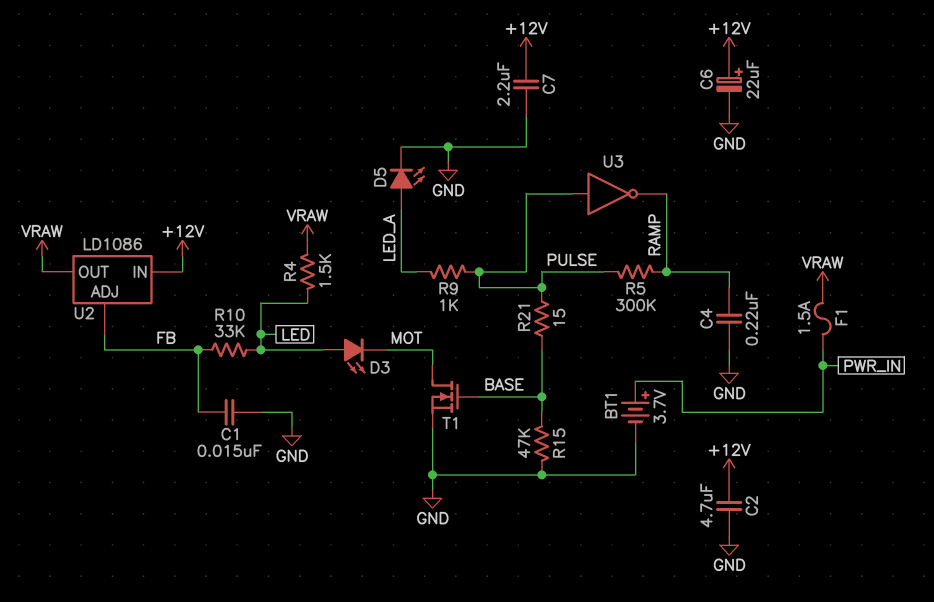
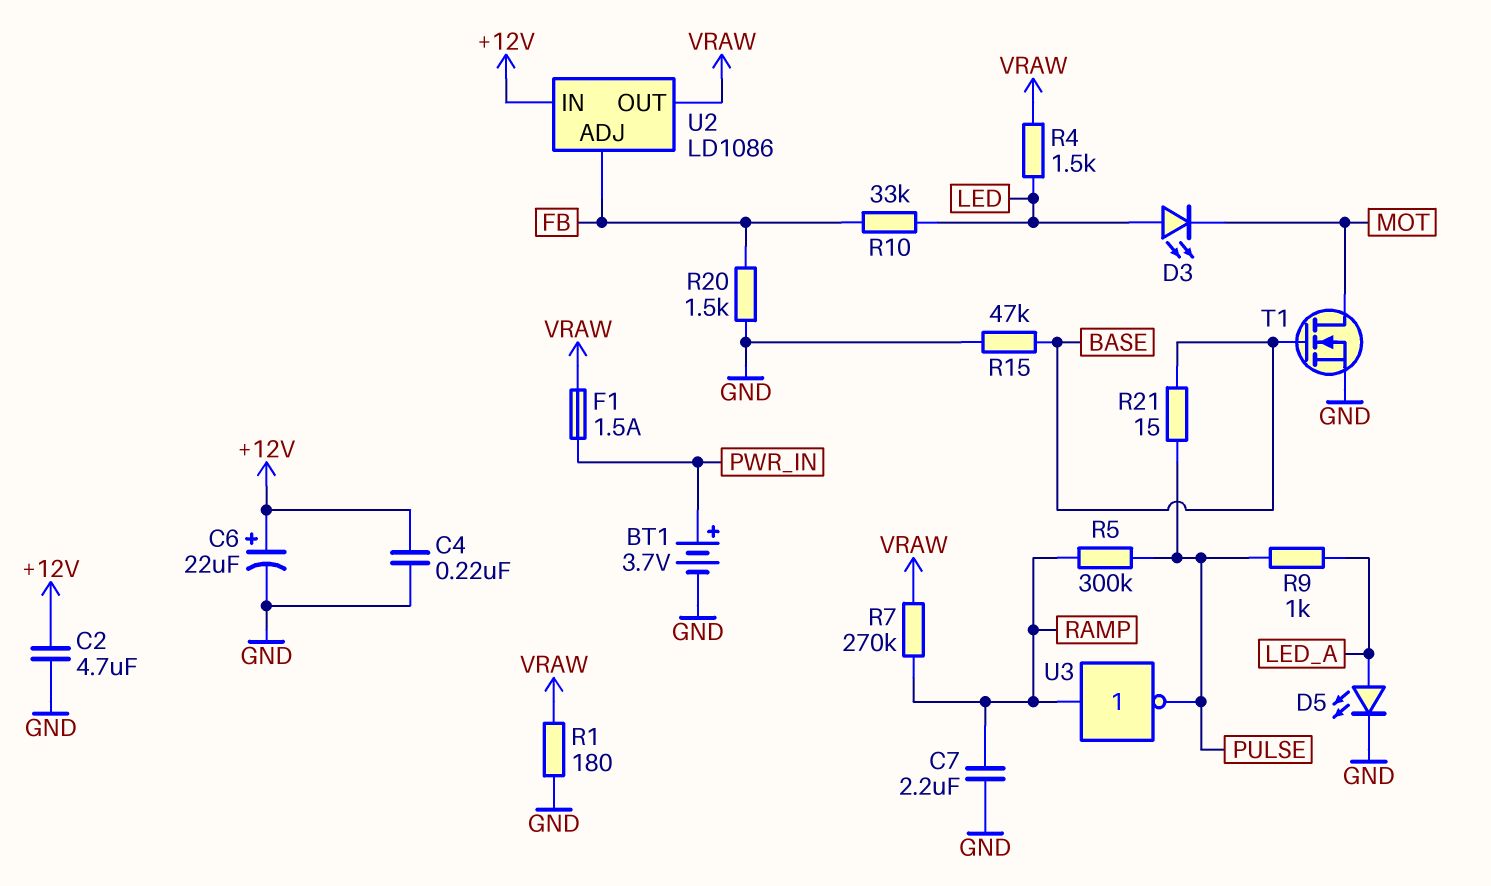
C1: 15nF (FB, GND) -> none
C4: 220nF (GND, RAMP) -> 220nF (+12V, GND)
C7: 2.2uF (+12V, GND) -> 2.2uF (GND, RAMP)
R1: none -> 180 (GND, VRAW)
R7: none -> 270k (RAMP, VRAW)
R20: none -> 1.5k (FB, GND)
U3: NOT (in PULSE, out RAMP) -> NOT (in RAMP, out PULSE)

